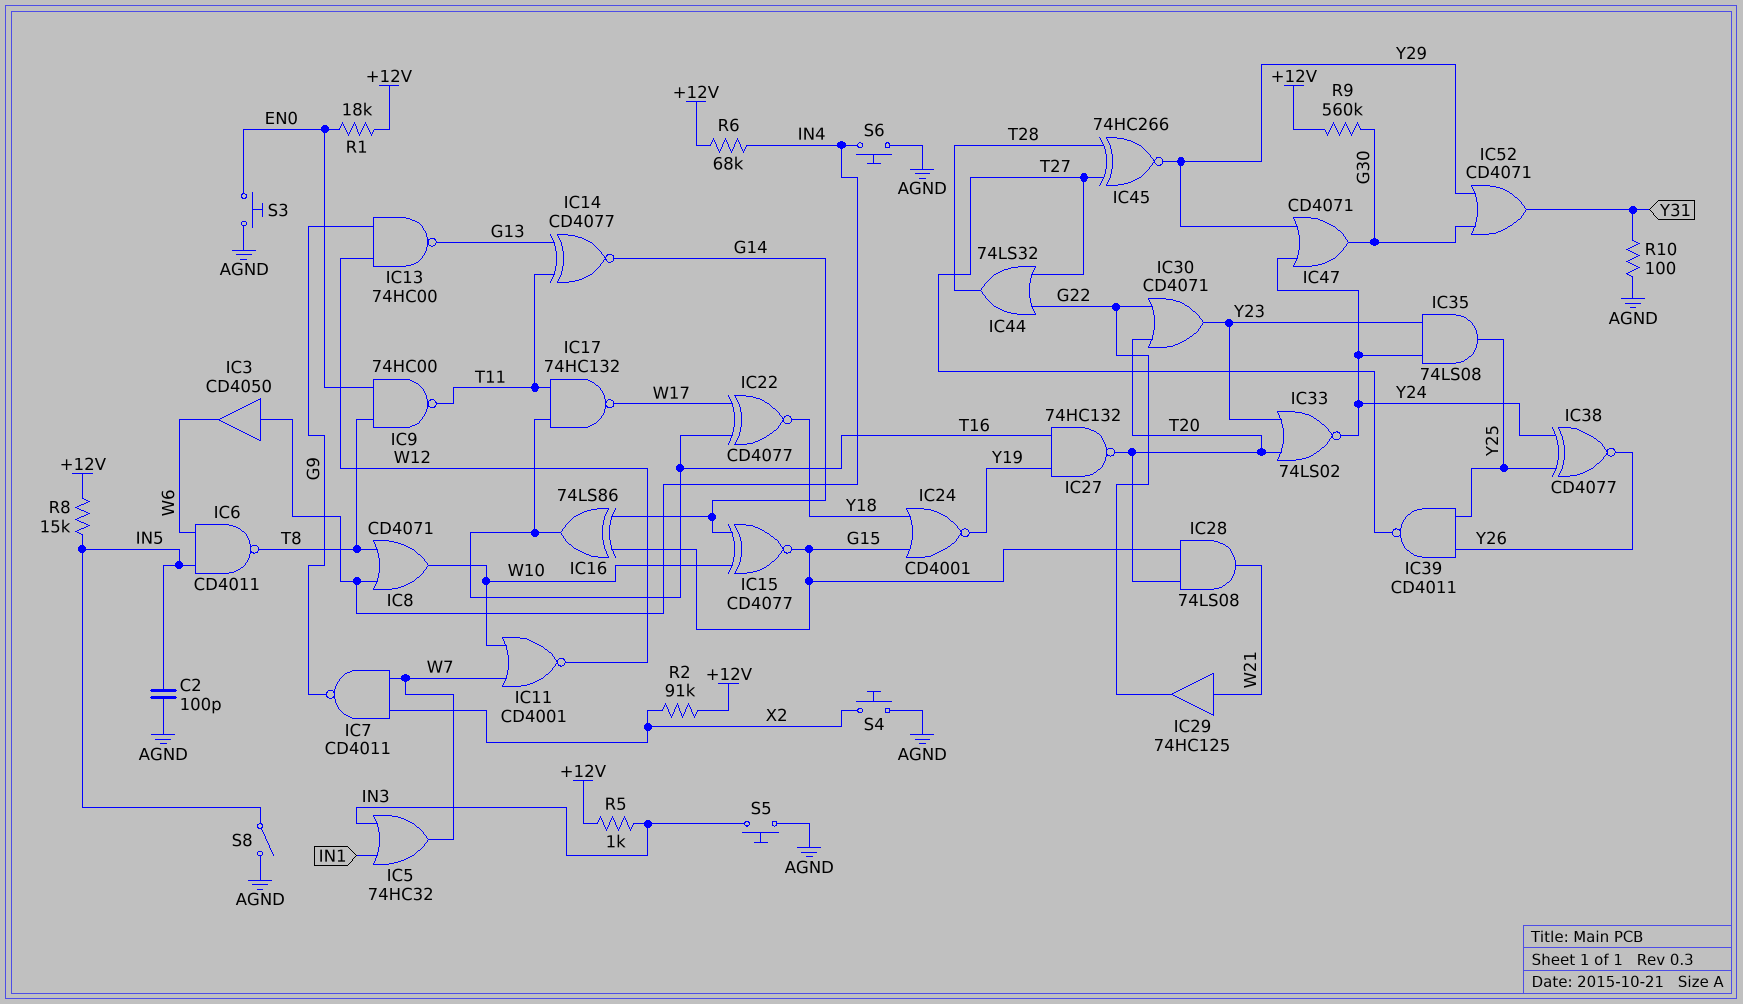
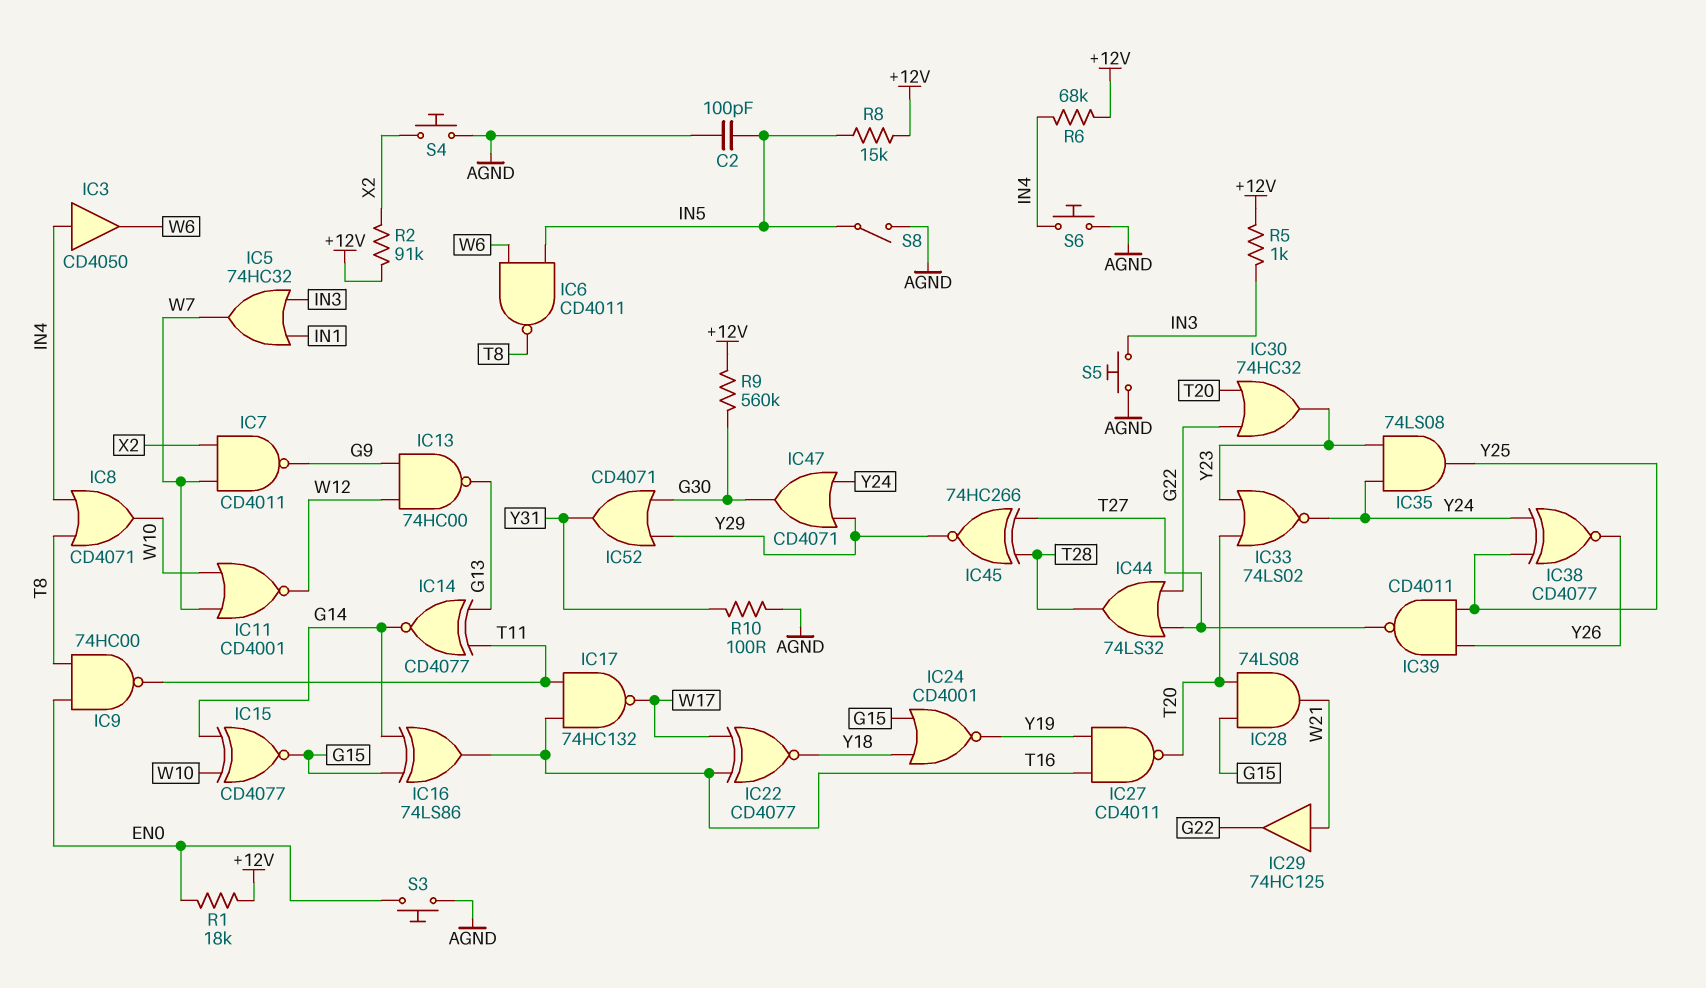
IC27: NAND 74HC132 (in T16, in Y19, out T20) -> NAND CD4011 (in T16, in Y19, out T20)
IC30: OR CD4071 (in G22, in T20, out Y23) -> OR 74HC32 (in G22, in T20, out Y23)

